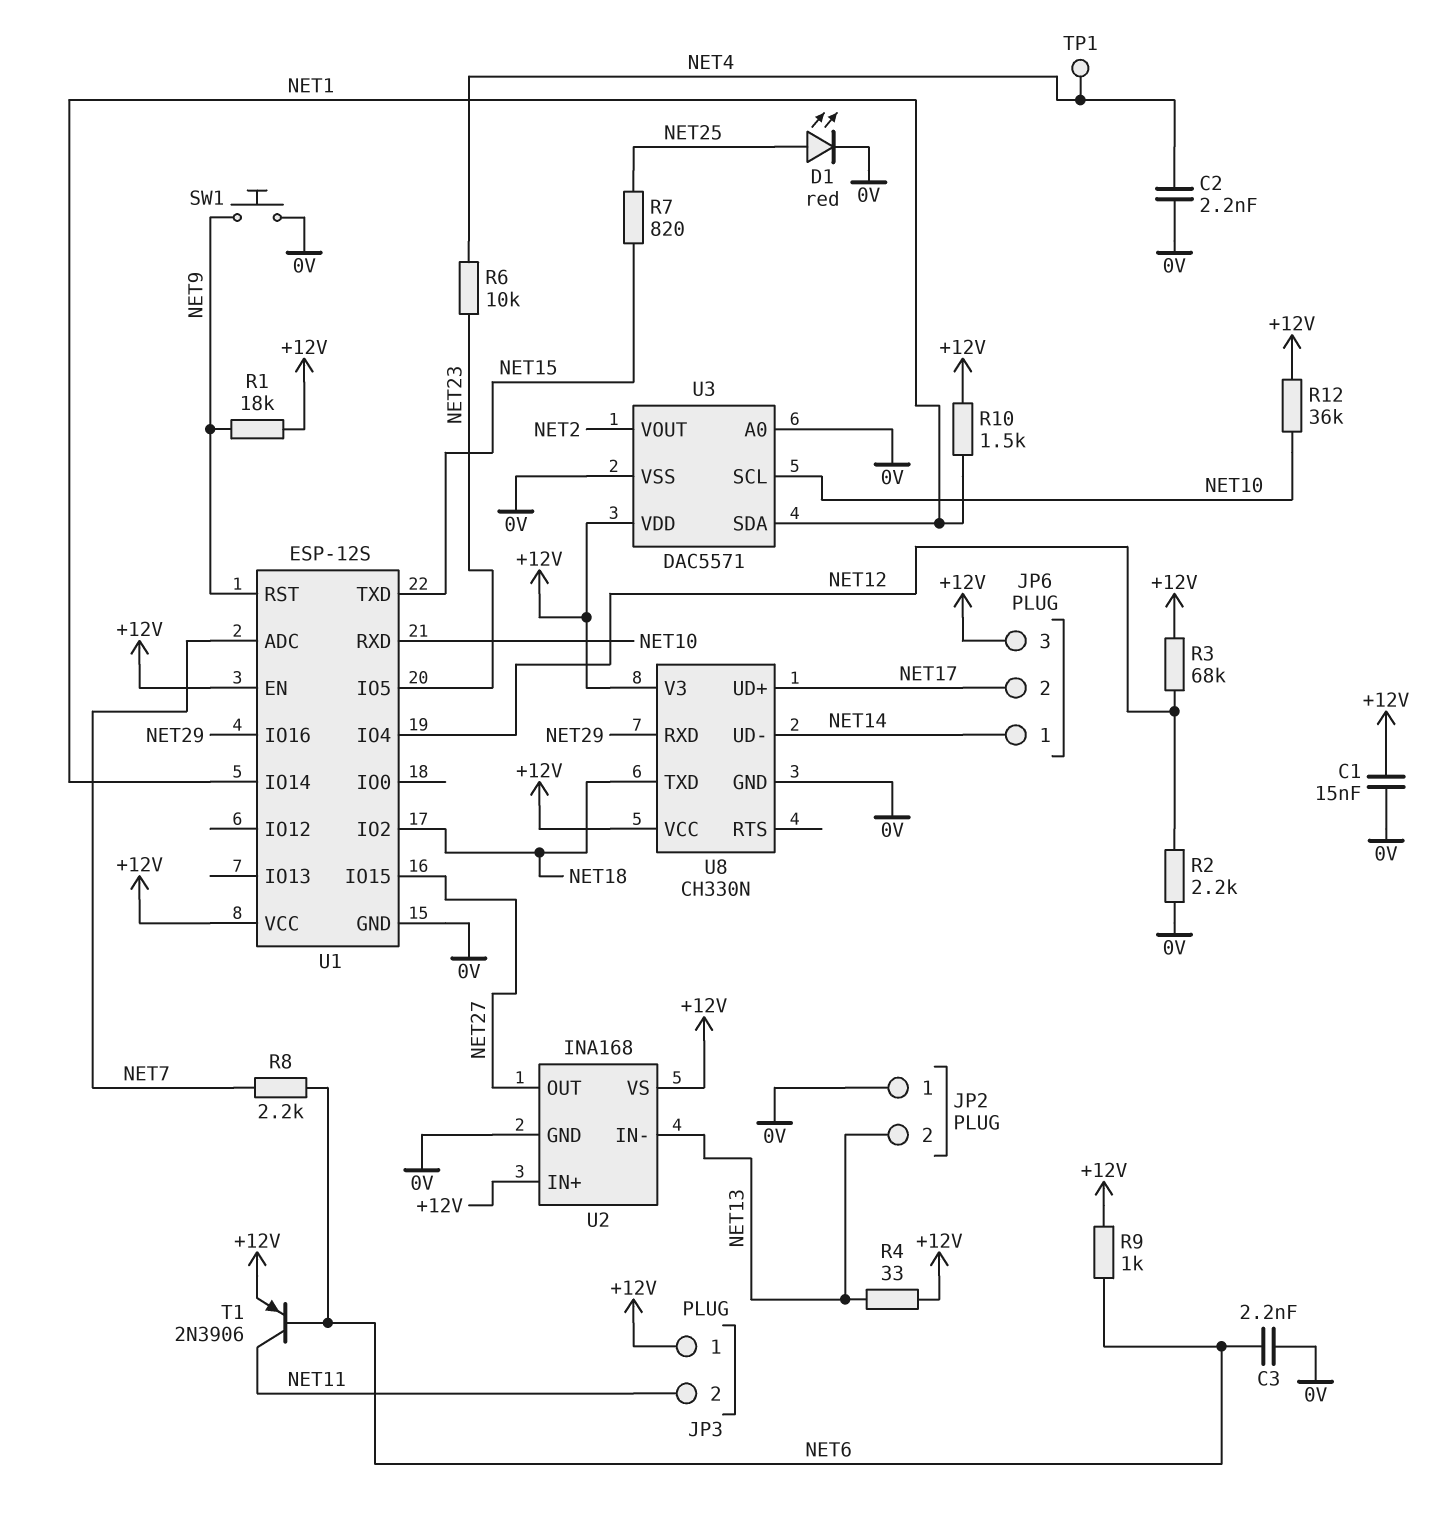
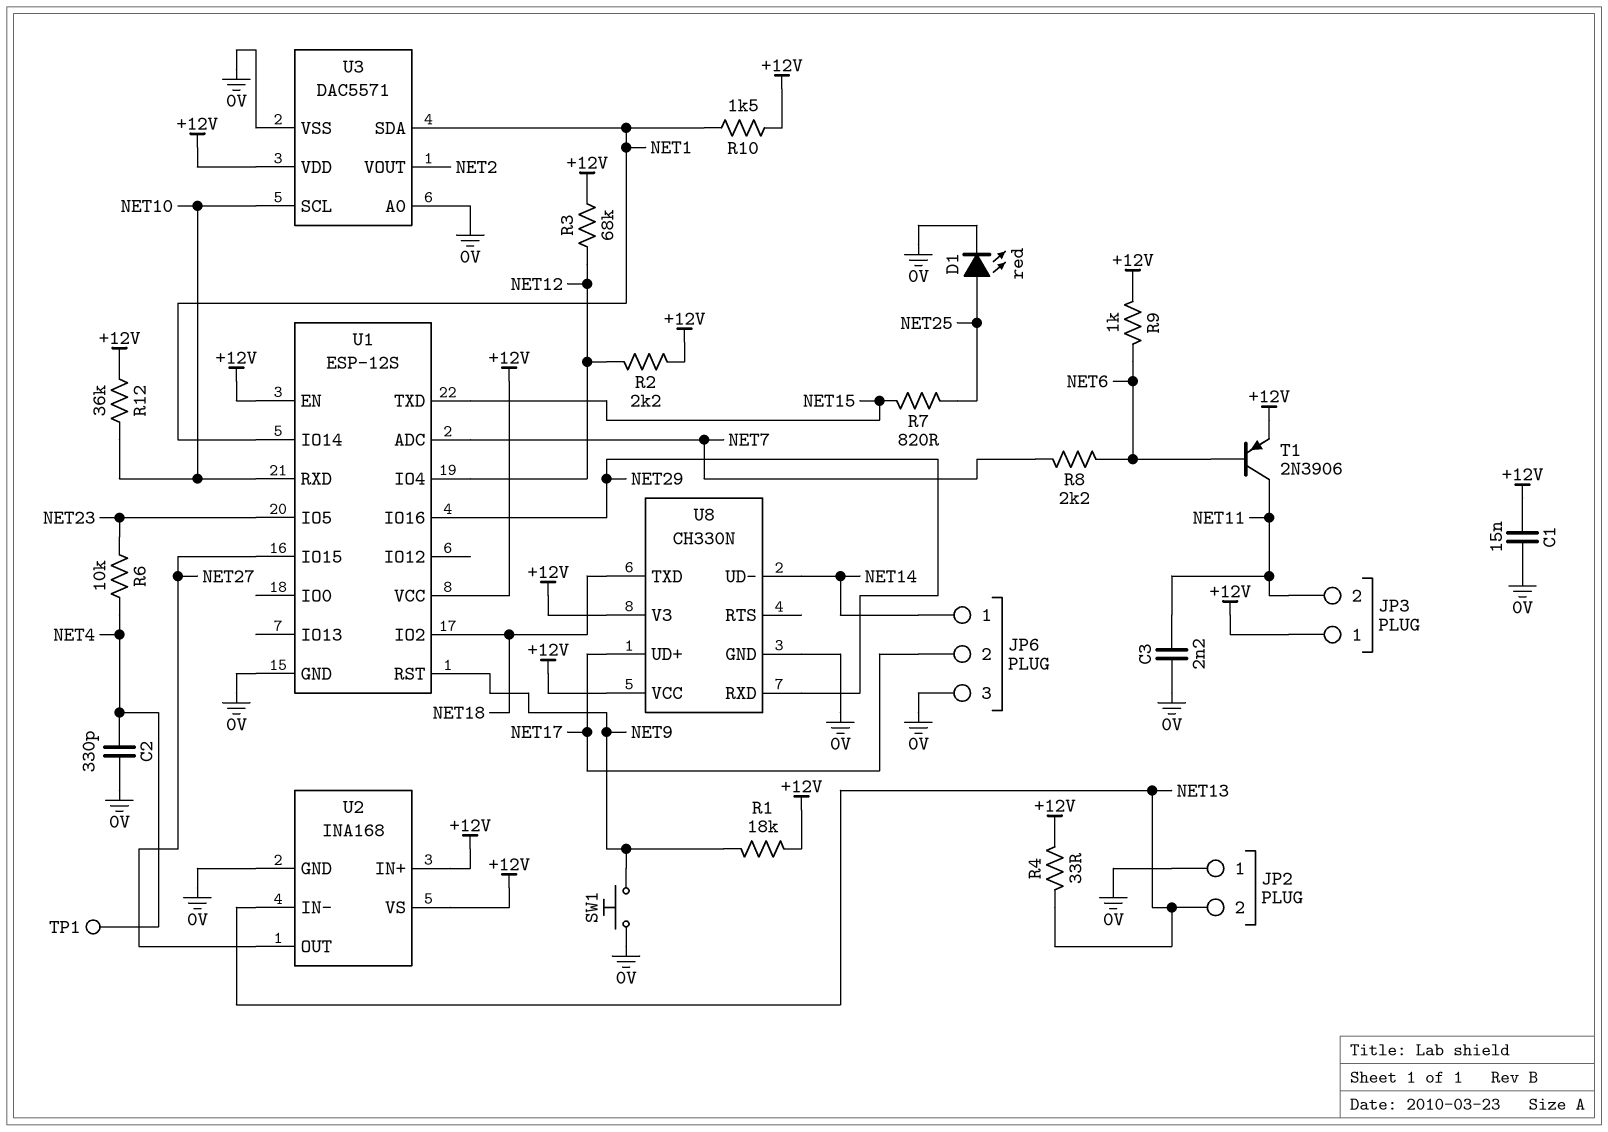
C2: 2.2nF (0V, NET4) -> 330pF (0V, NET4)
C3: 2.2nF (0V, NET6) -> 2.2nF (0V, NET11)
JP6 pin 3: +12V -> 0V
R2: 2.2k (0V, NET12) -> 2.2k (+12V, NET12)

